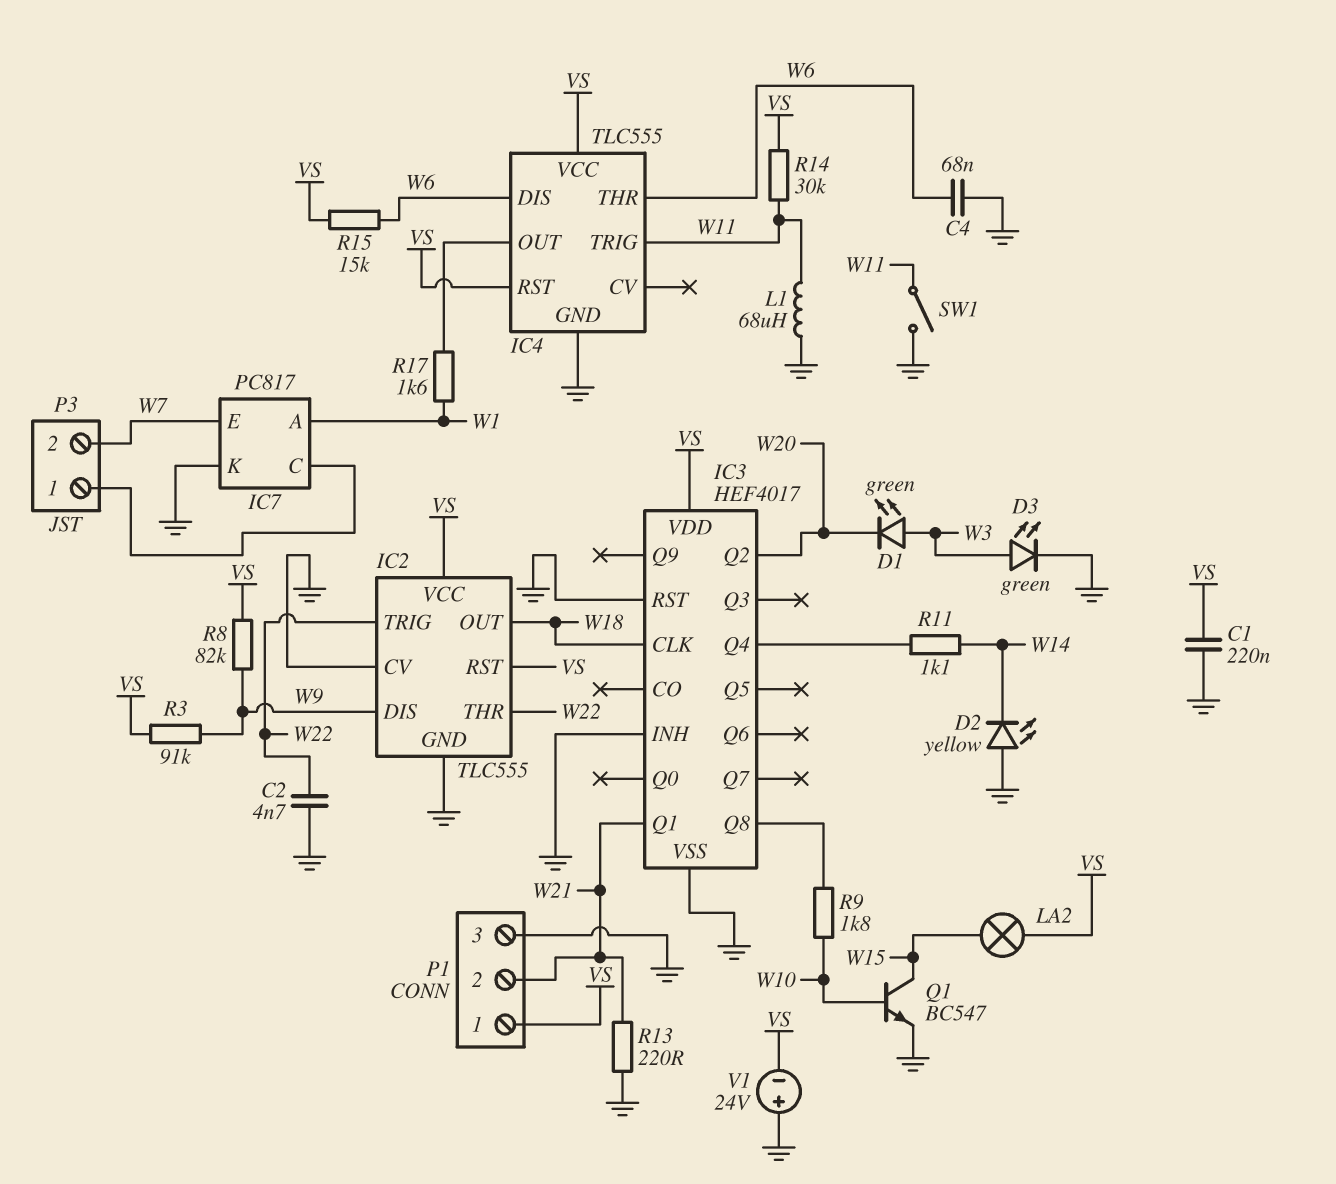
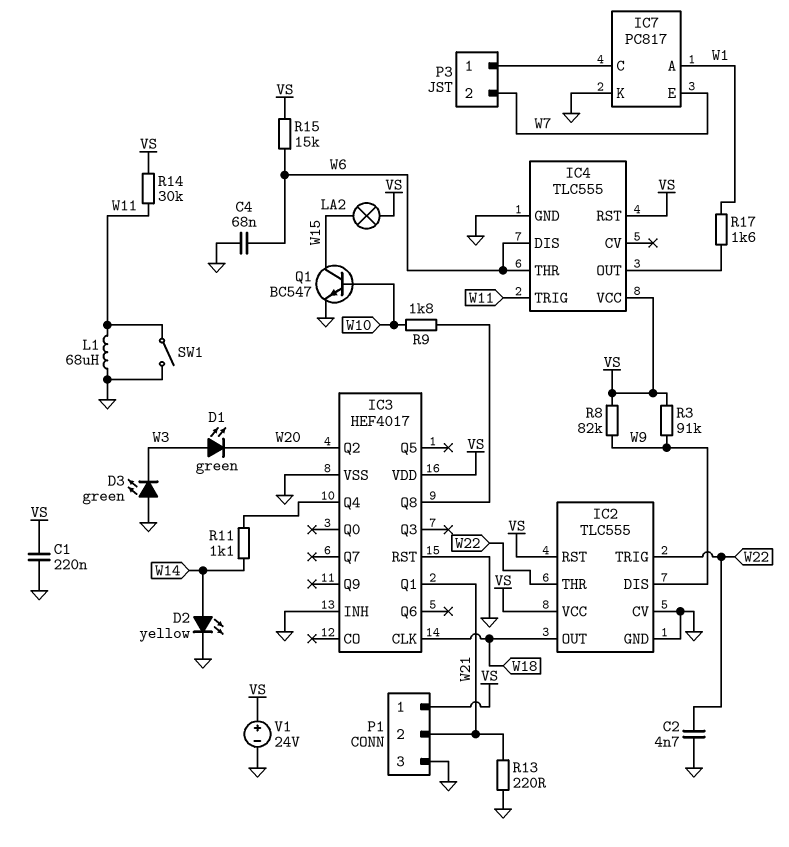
D2: LED yellow (A GND, K W14) -> LED yellow (A W14, K GND)
D3: LED green (A W3, K GND) -> LED green (A GND, K W3)
V1: 24V (plus GND, minus VS) -> 24V (plus VS, minus GND)

